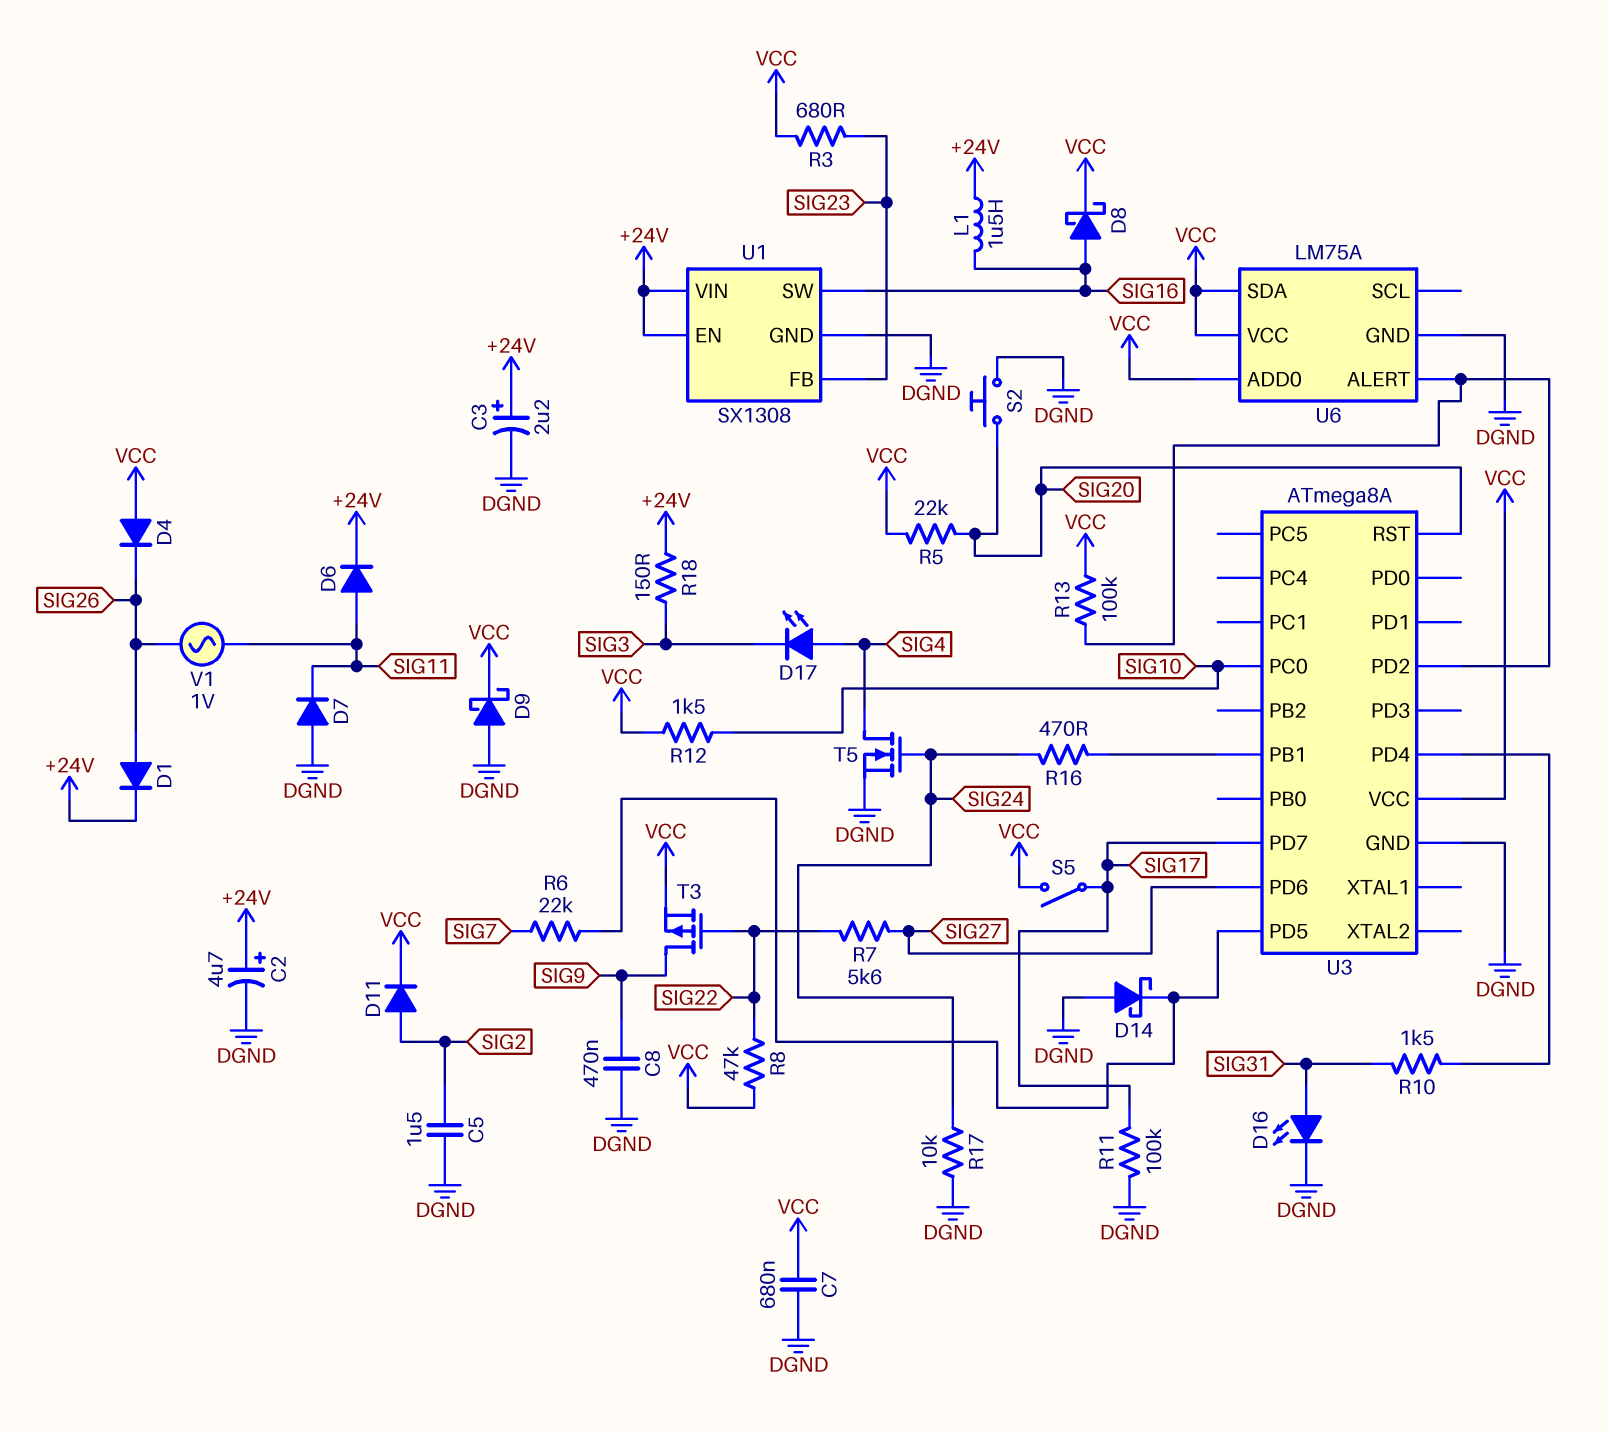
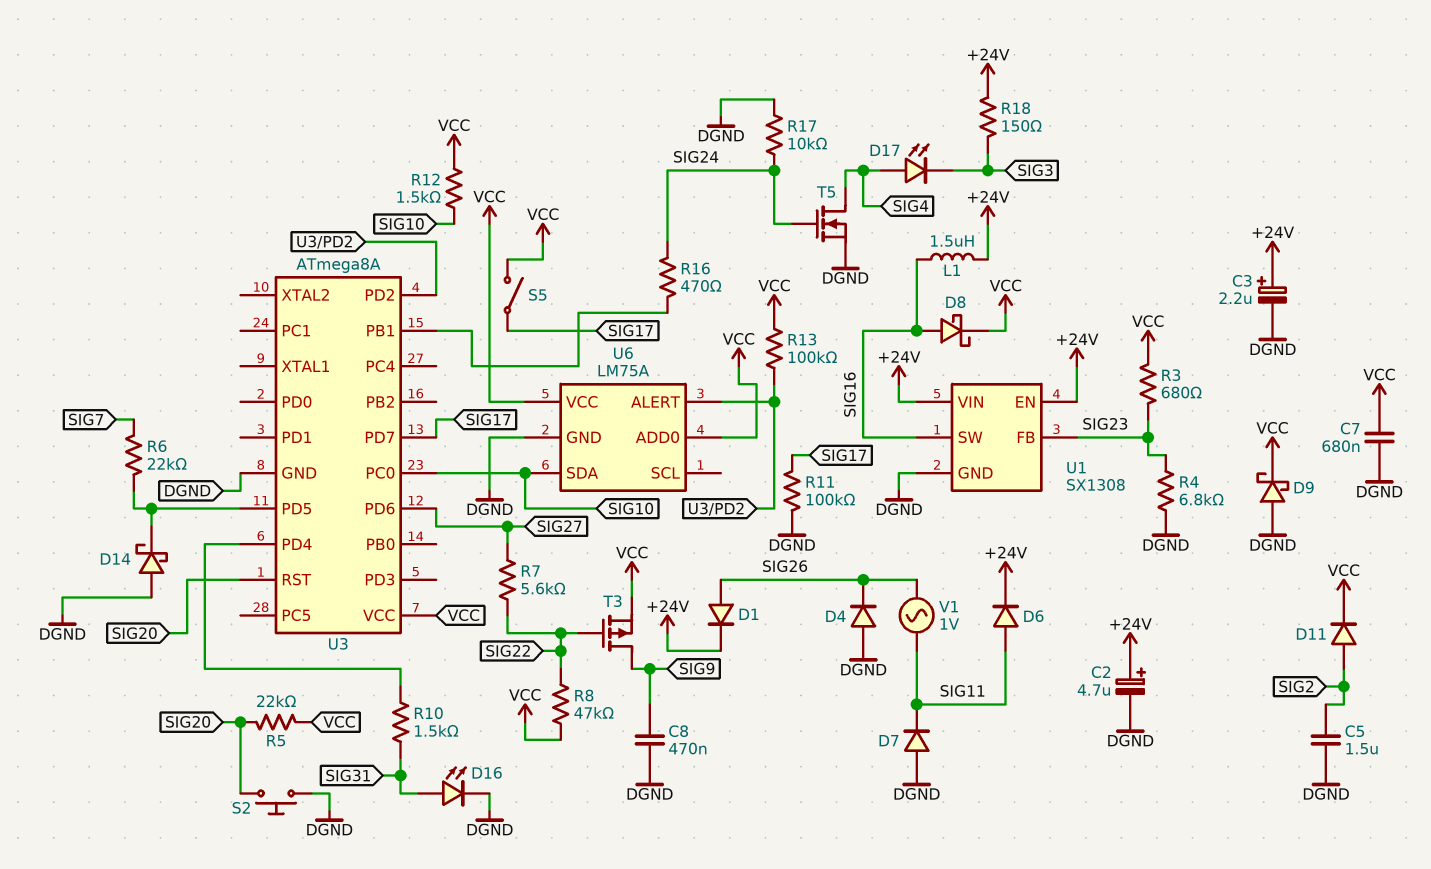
D4: diode (A VCC, K SIG26) -> diode (A DGND, K SIG26)
R4: none -> 6.8k (DGND, SIG23)
U6 pin SDA: VCC -> SIG10

